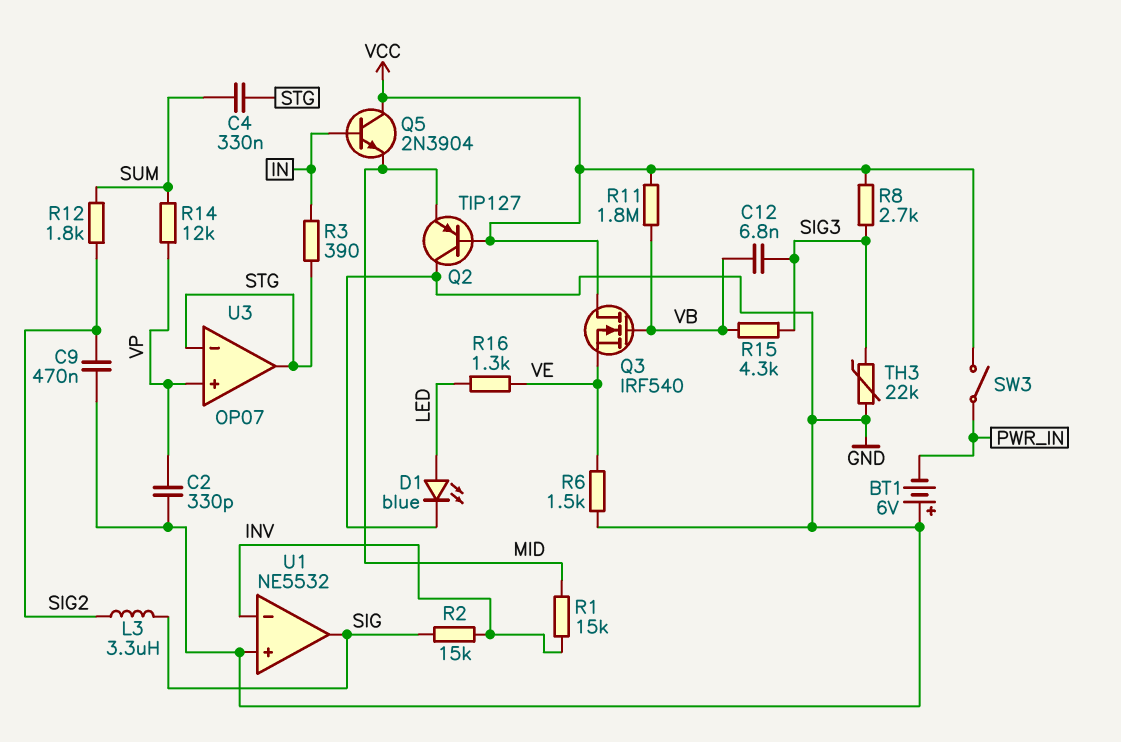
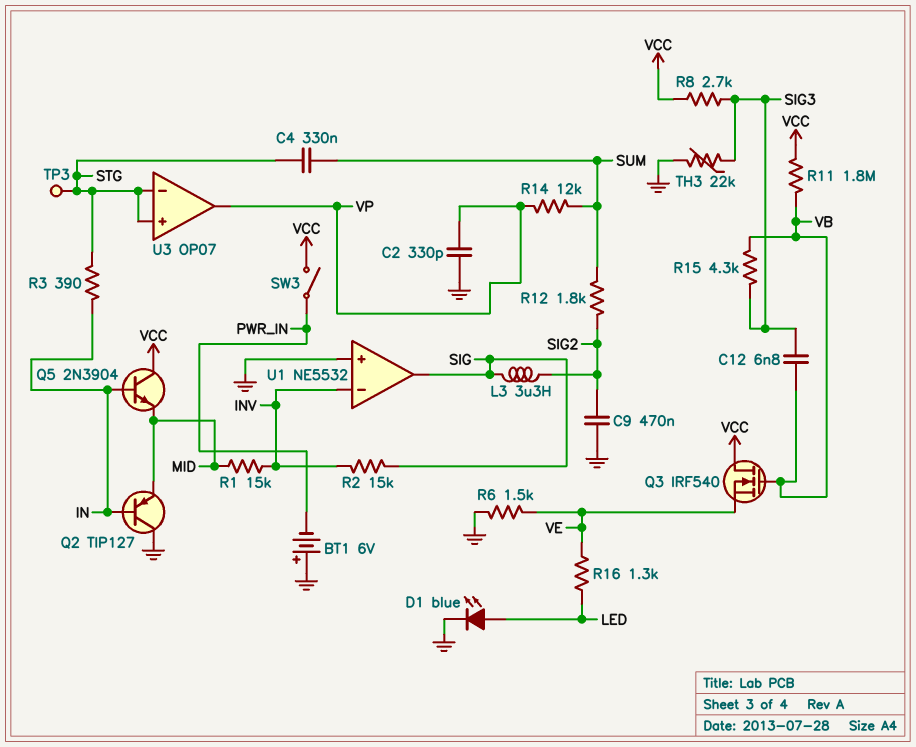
Q2: PNP TIP127 (B VCC, C GND, E MID) -> PNP TIP127 (B IN, C GND, E MID)
TP3: none -> test point (STG)
U3 pin in+: VP -> STG
U3 pin out: STG -> VP

